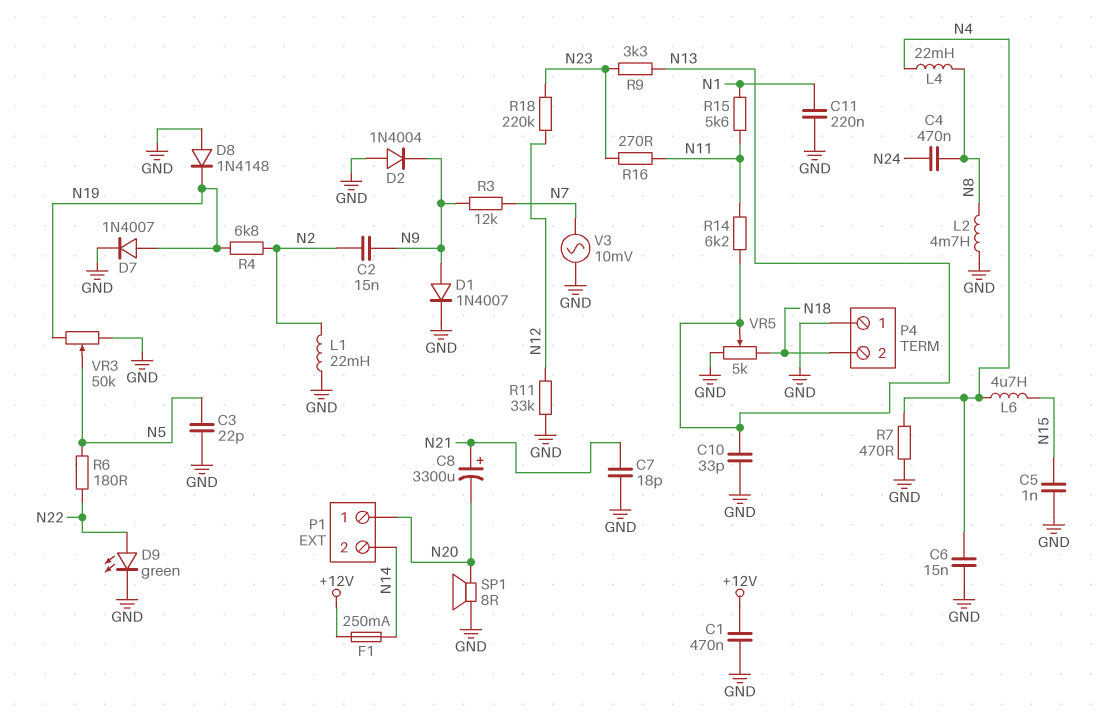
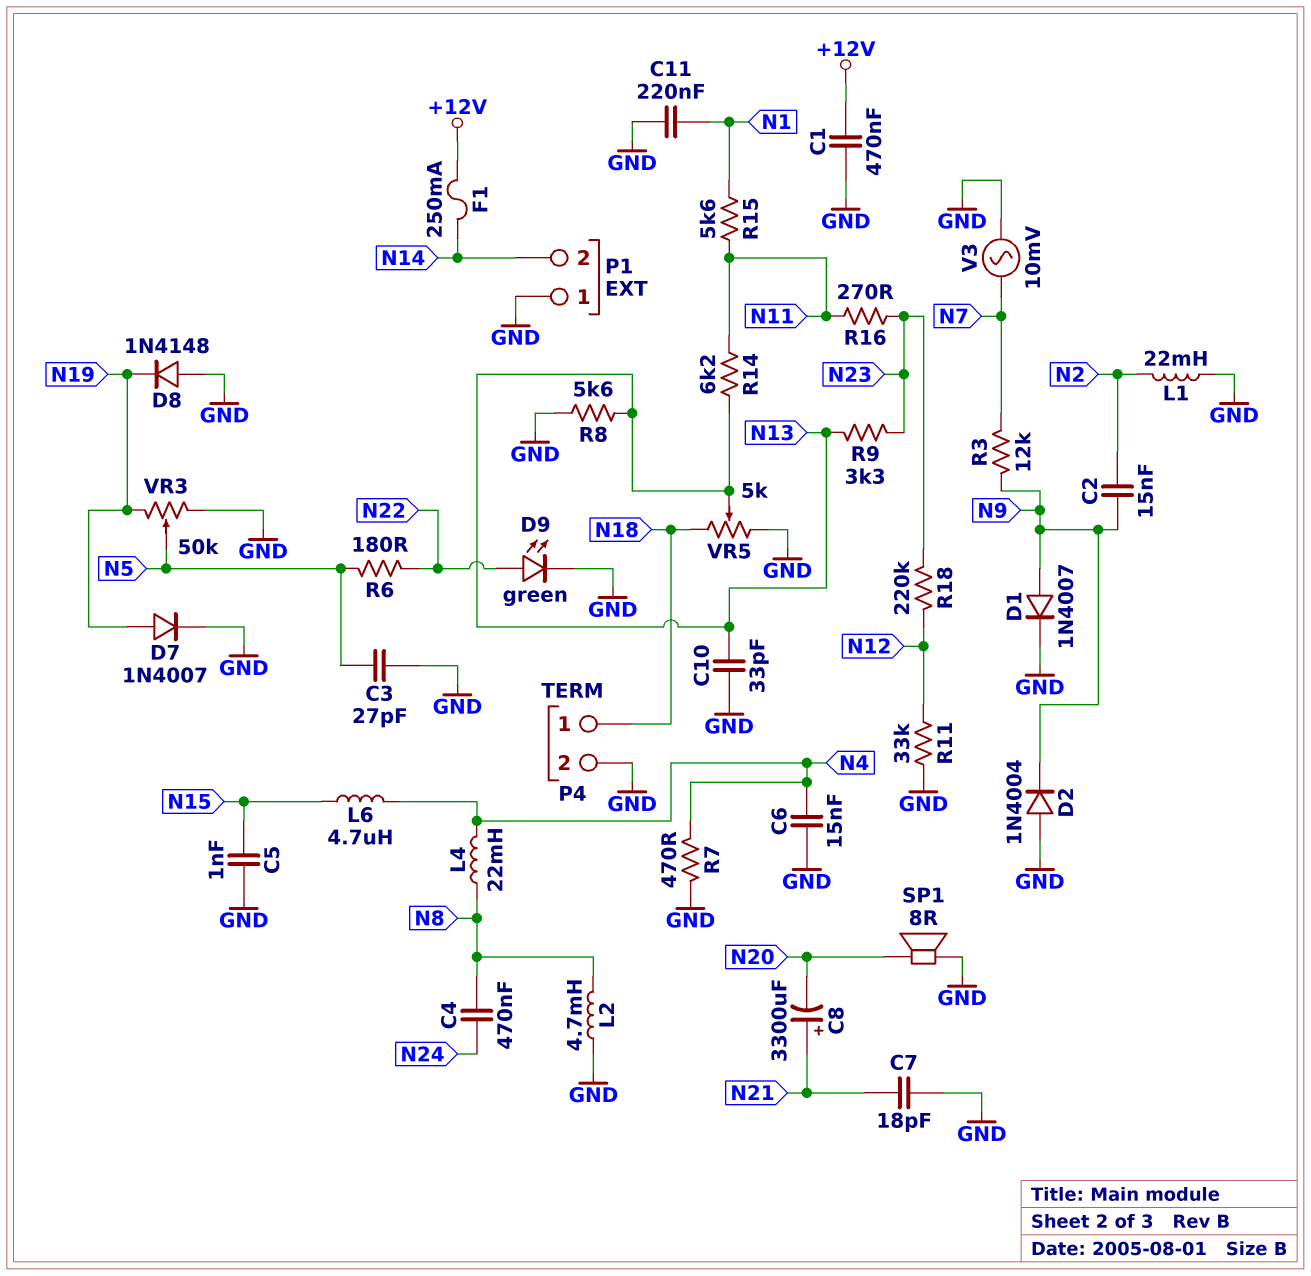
C3: 22pF (GND, N5) -> 27pF (GND, N5)
P1 pin 1: N20 -> GND
P4 pin 1: GND -> N18
P4 pin 2: N18 -> GND
R4: 6.8k (N2, N19) -> none
R8: none -> 5.6k (GND, N13)

